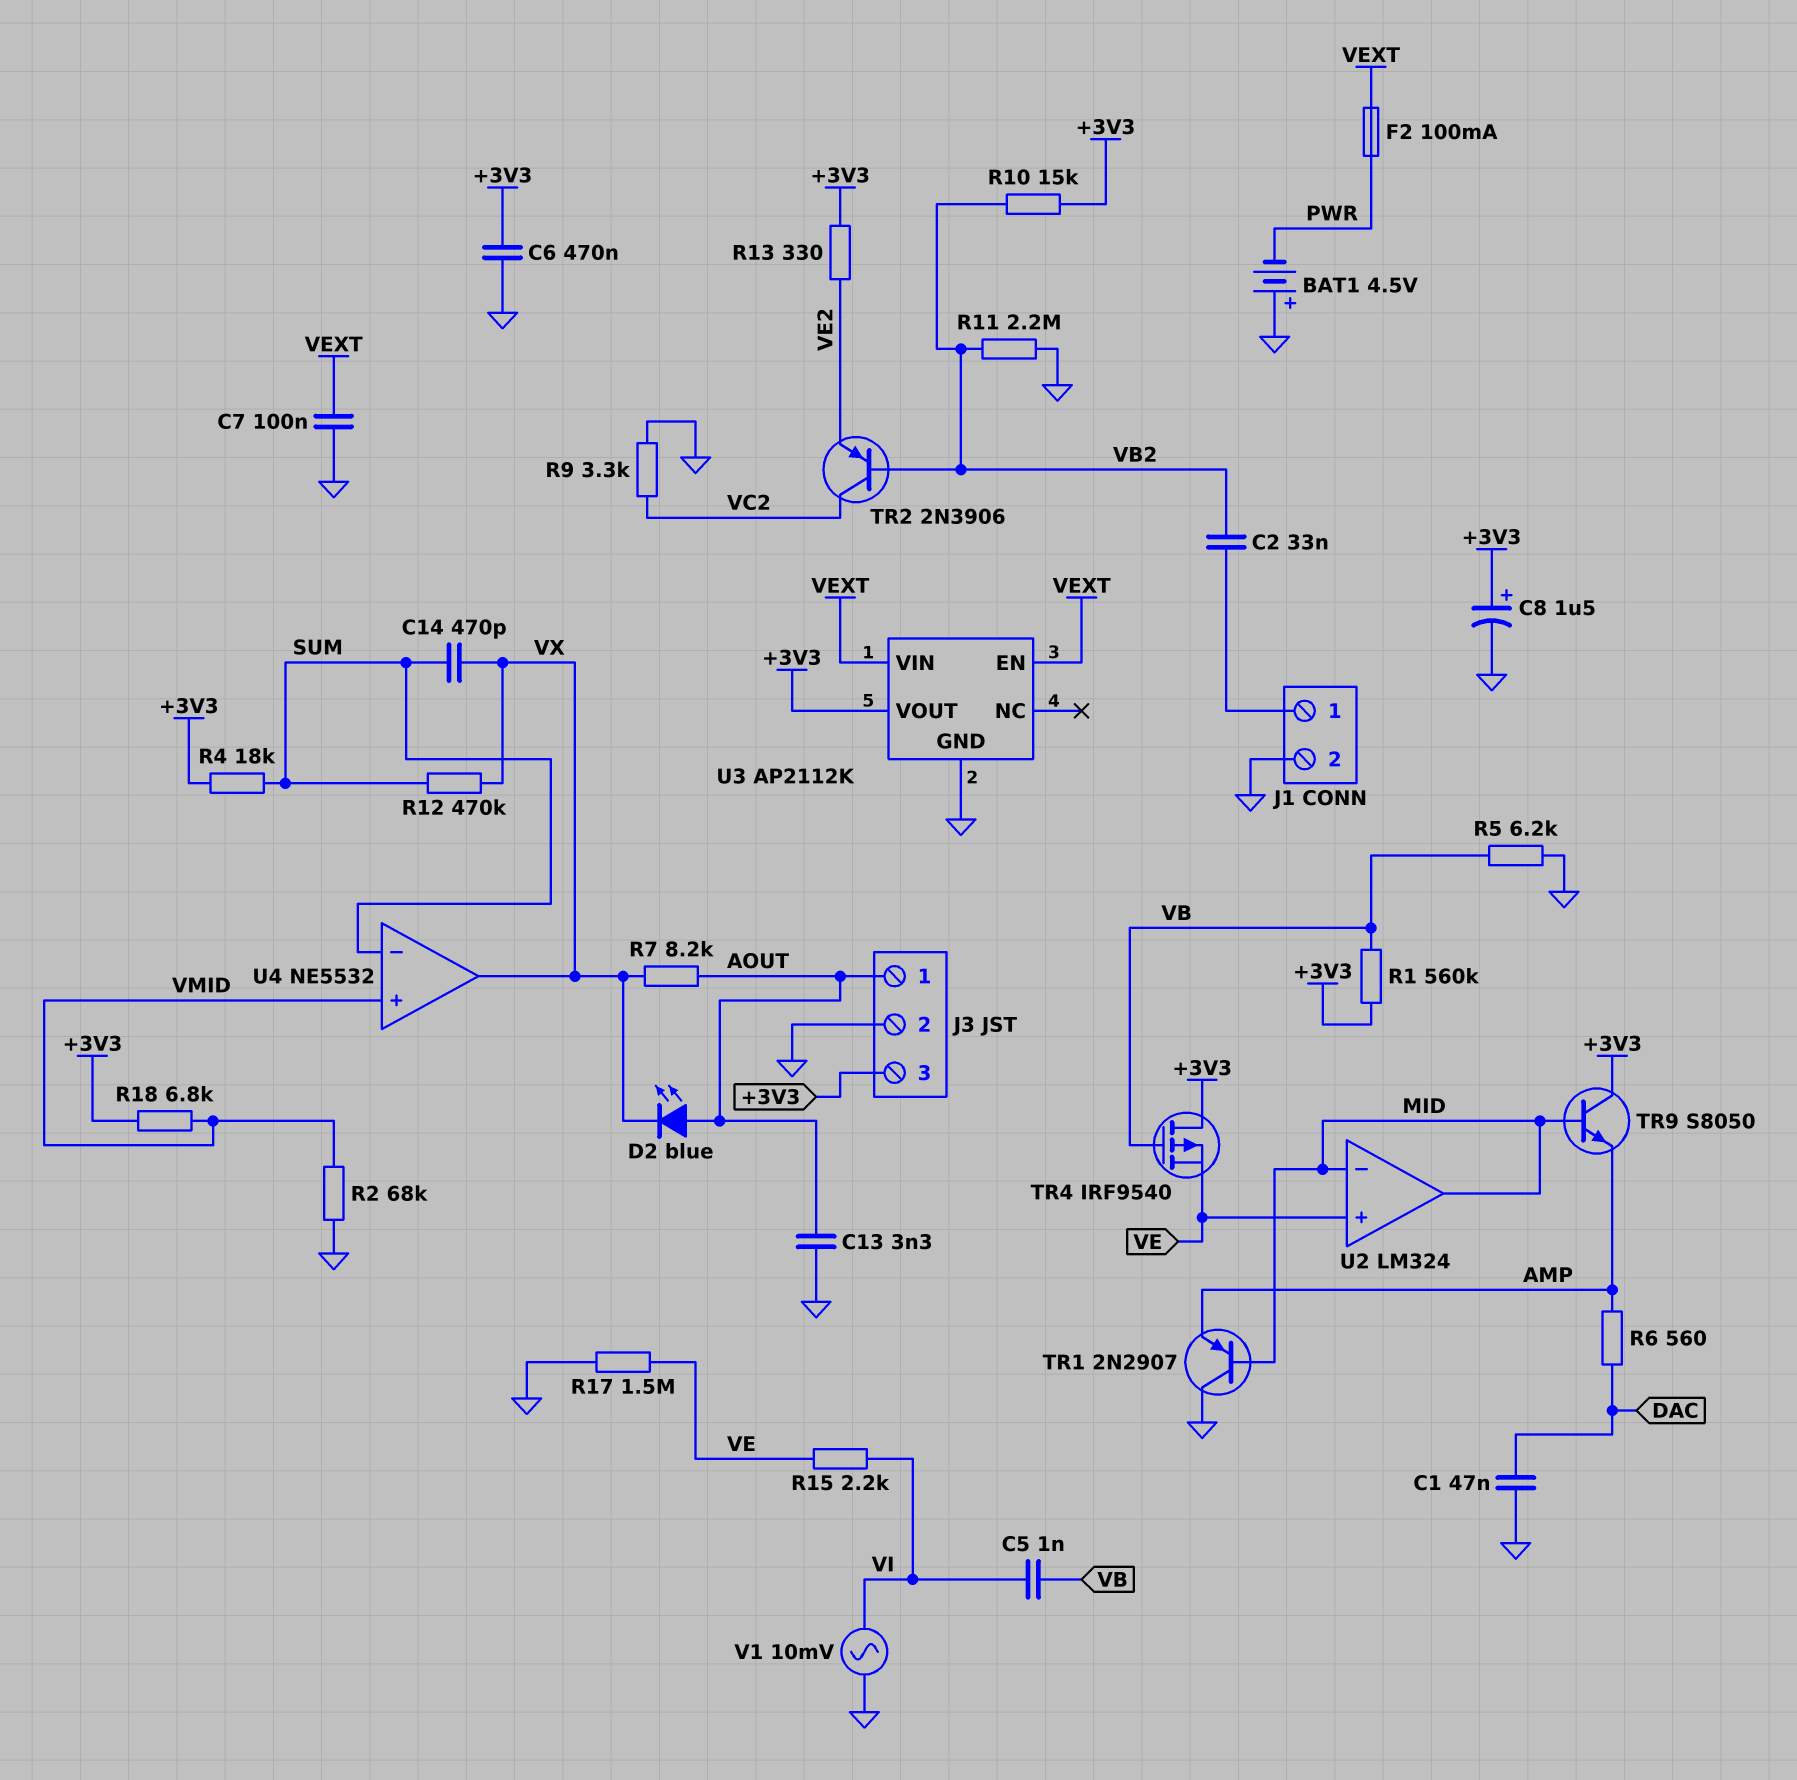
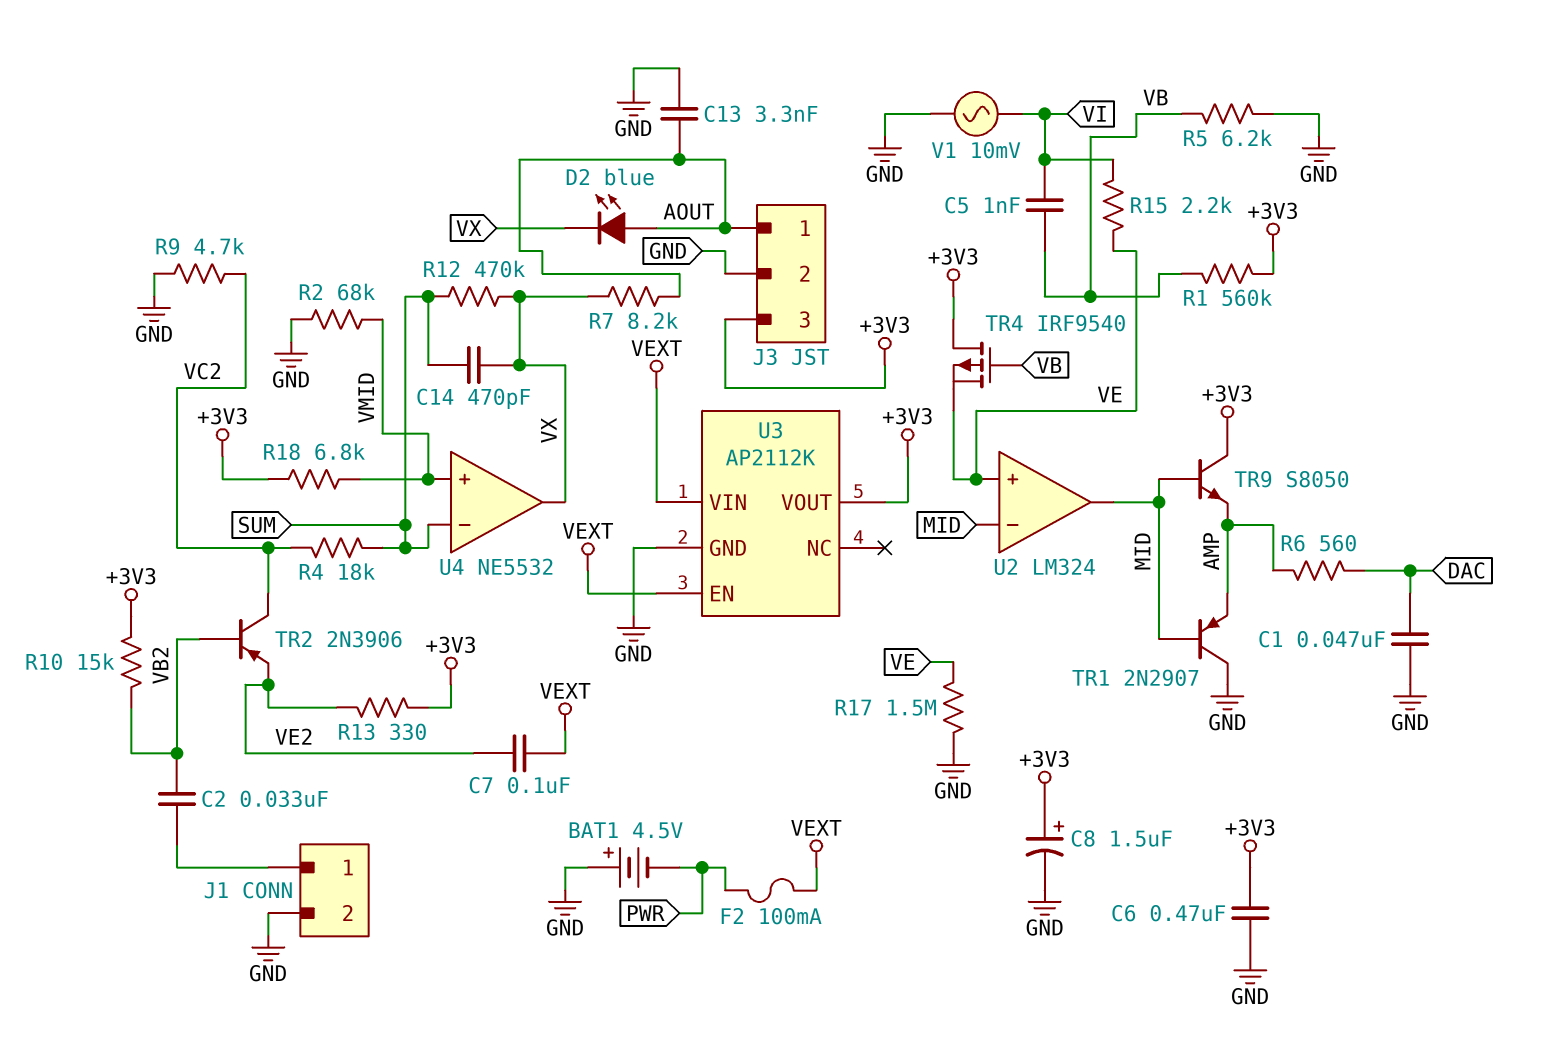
C7: 100nF (GND, VEXT) -> 100nF (VE2, VEXT)
R4: 18k (+3V3, SUM) -> 18k (SUM, VC2)
R9: 3.3k (GND, VC2) -> 4.7k (GND, VC2)
R11: 2.2M (GND, VB2) -> none

